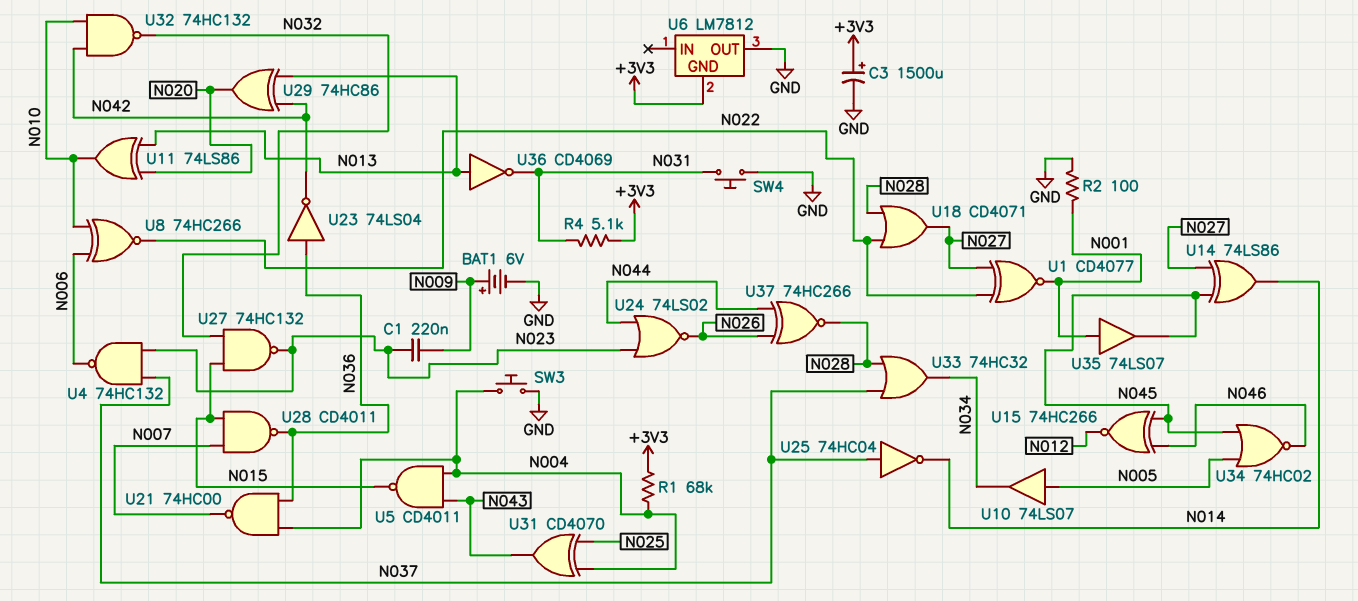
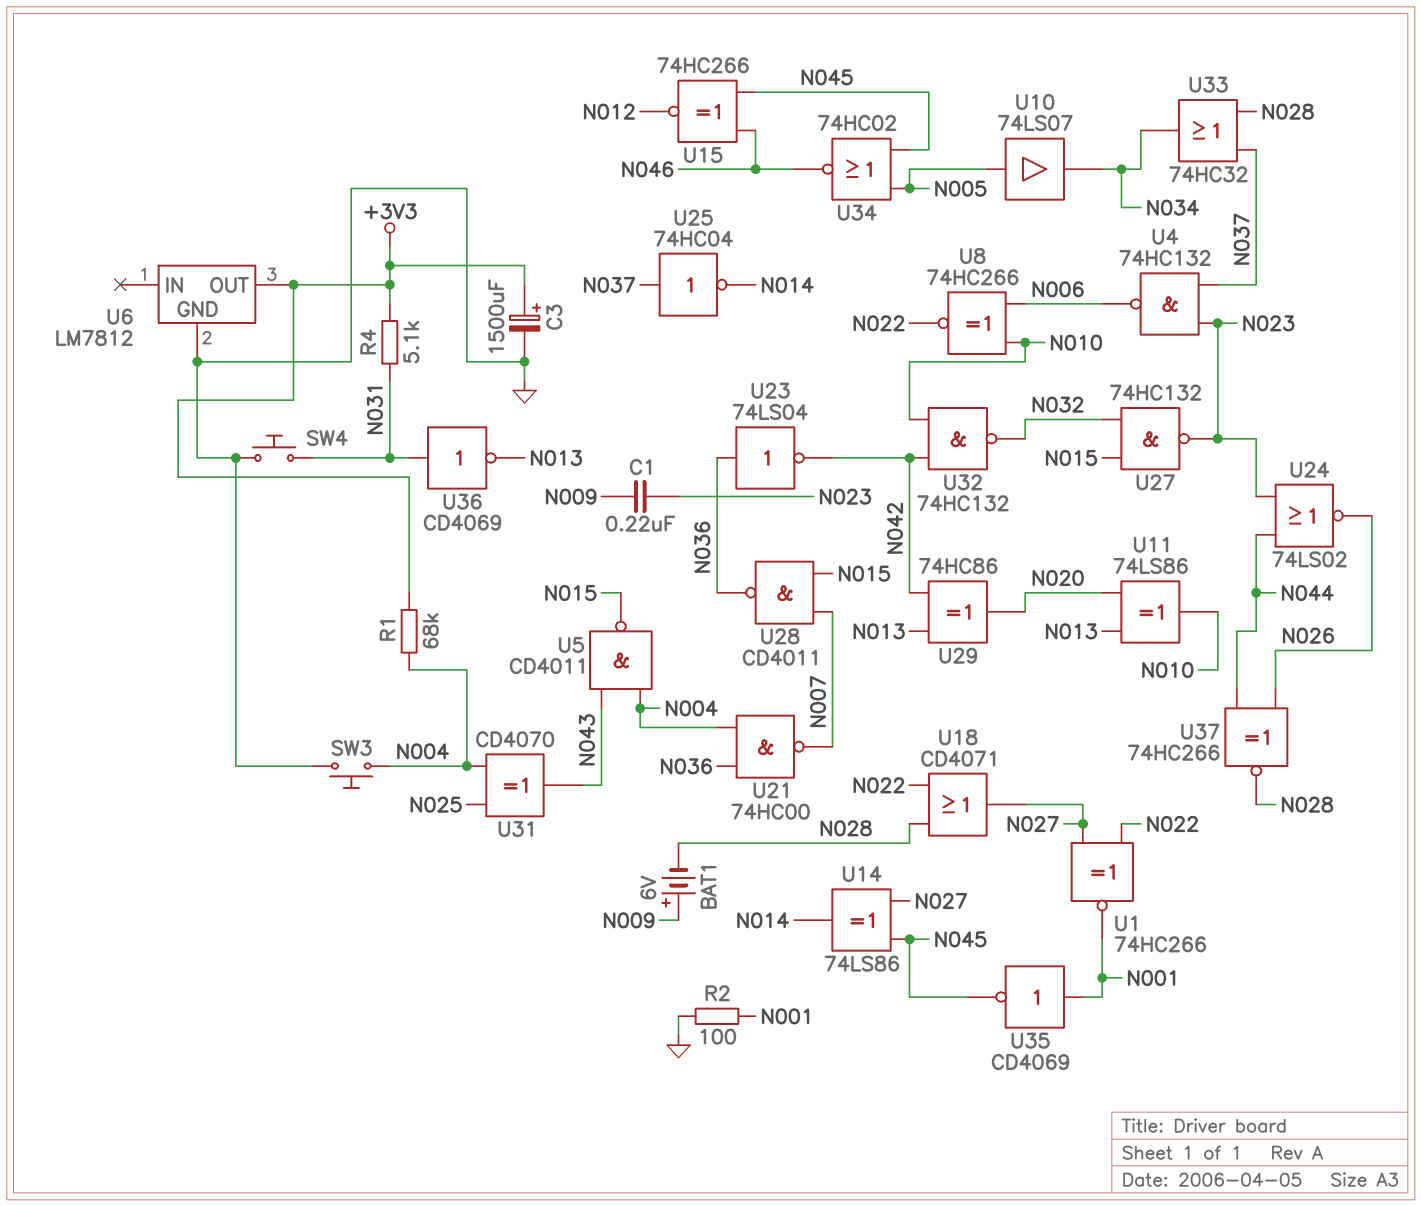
BAT1: 6V (plus N009, minus GND) -> 6V (plus N009, minus N028)
U1: XNOR CD4077 (in N022, in N027, out N001) -> XNOR 74HC266 (in N022, in N027, out N001)
U6 pin GND: +3V3 -> GND
U6 pin OUT: GND -> +3V3
U35: buffer 74LS07 (in N001, out N045) -> NOT CD4069 (in N001, out N045)
U36: NOT CD4069 (in N013, out N031) -> NOT CD4069 (in N031, out N013)

